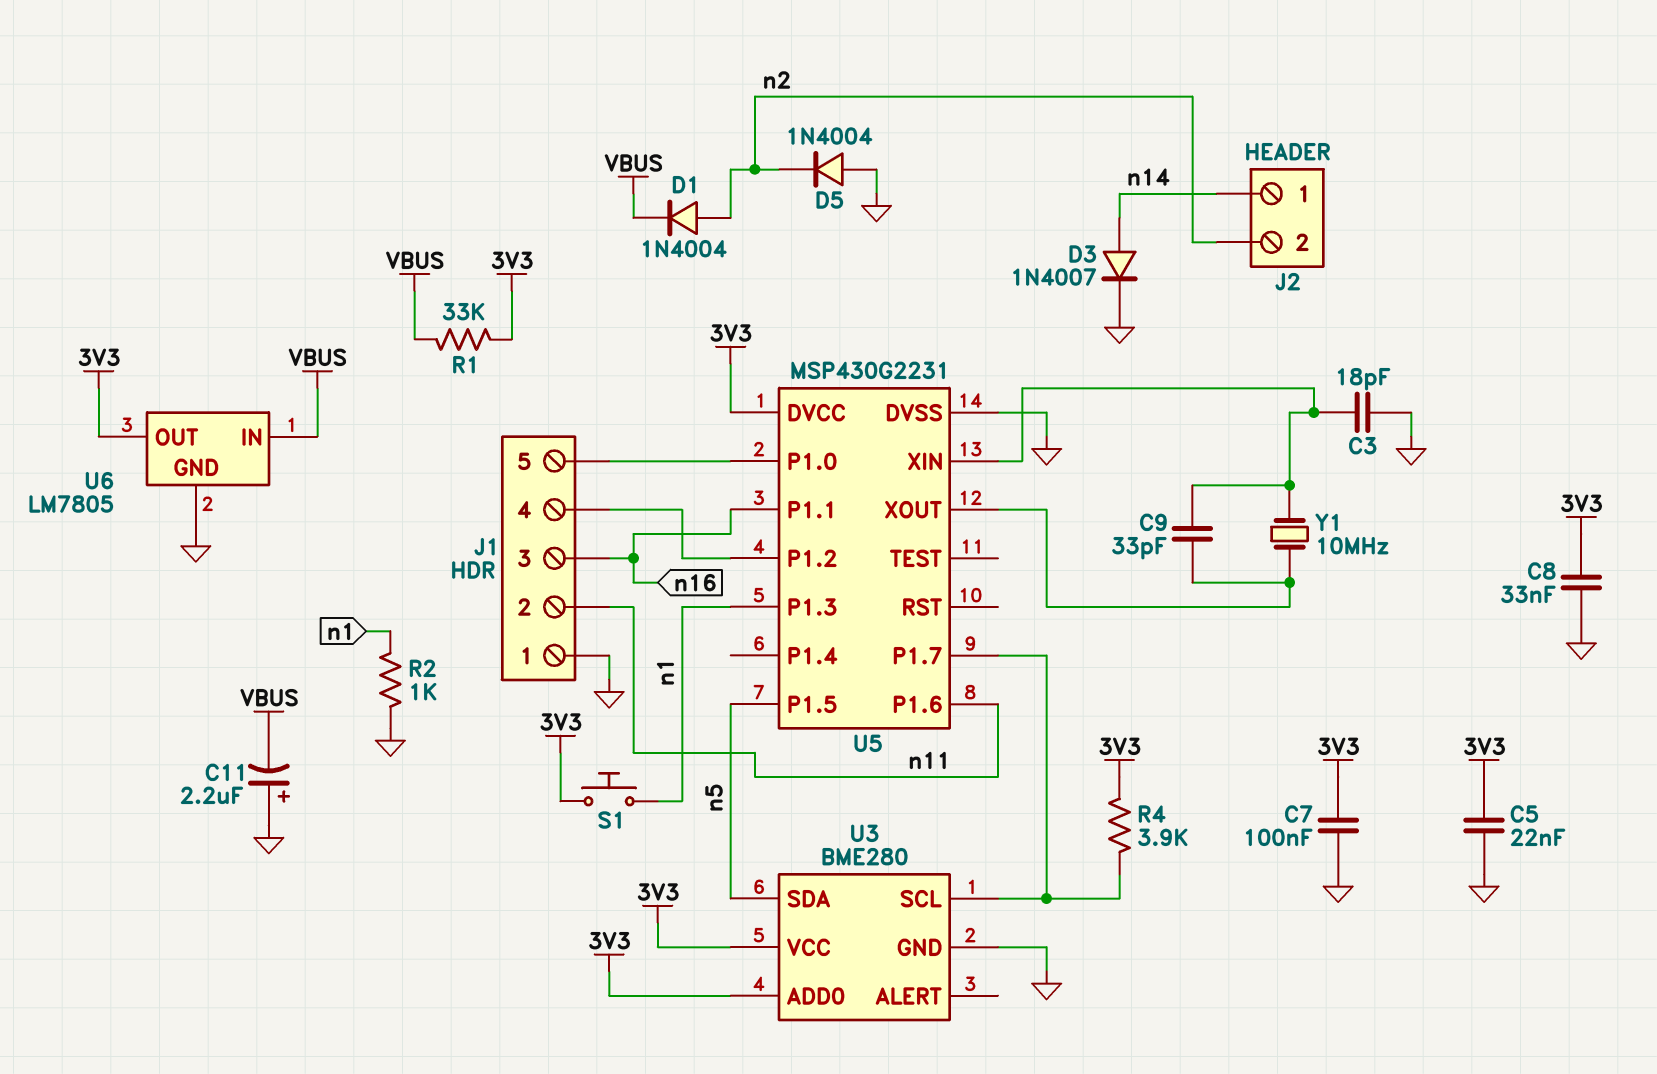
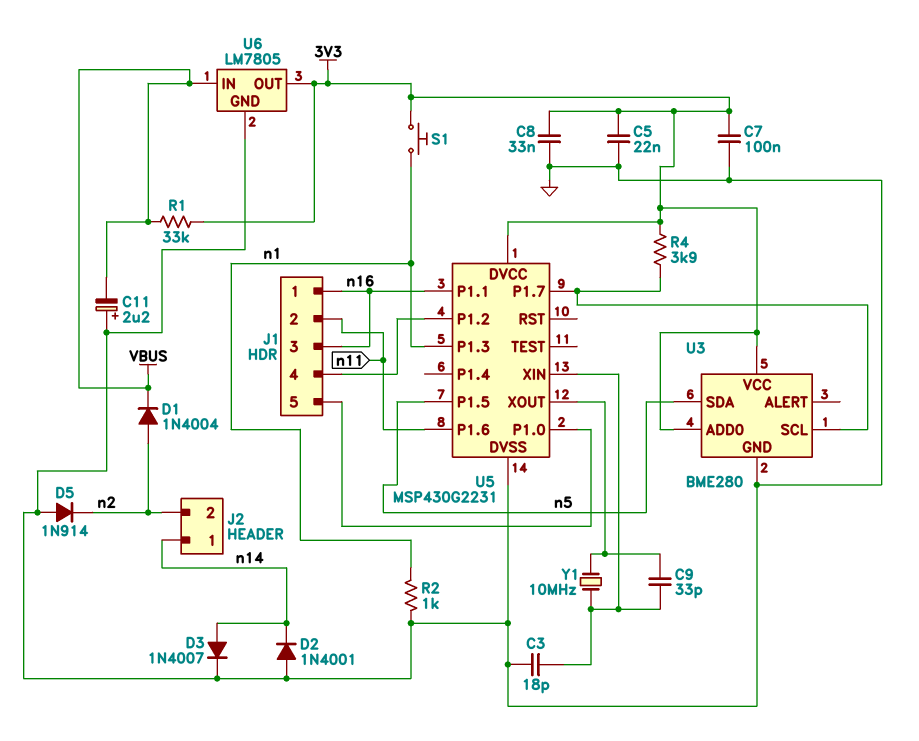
D2: none -> diode 1N4001 (A GND, K n14)
D5: diode 1N4004 (A GND, K n2) -> diode 1N914 (A GND, K n2)
J1 pin 1: GND -> n16

